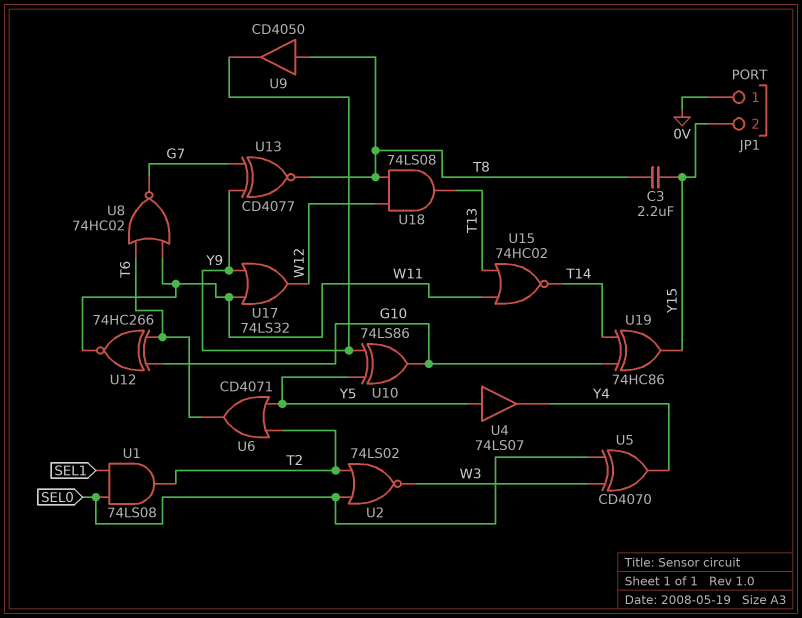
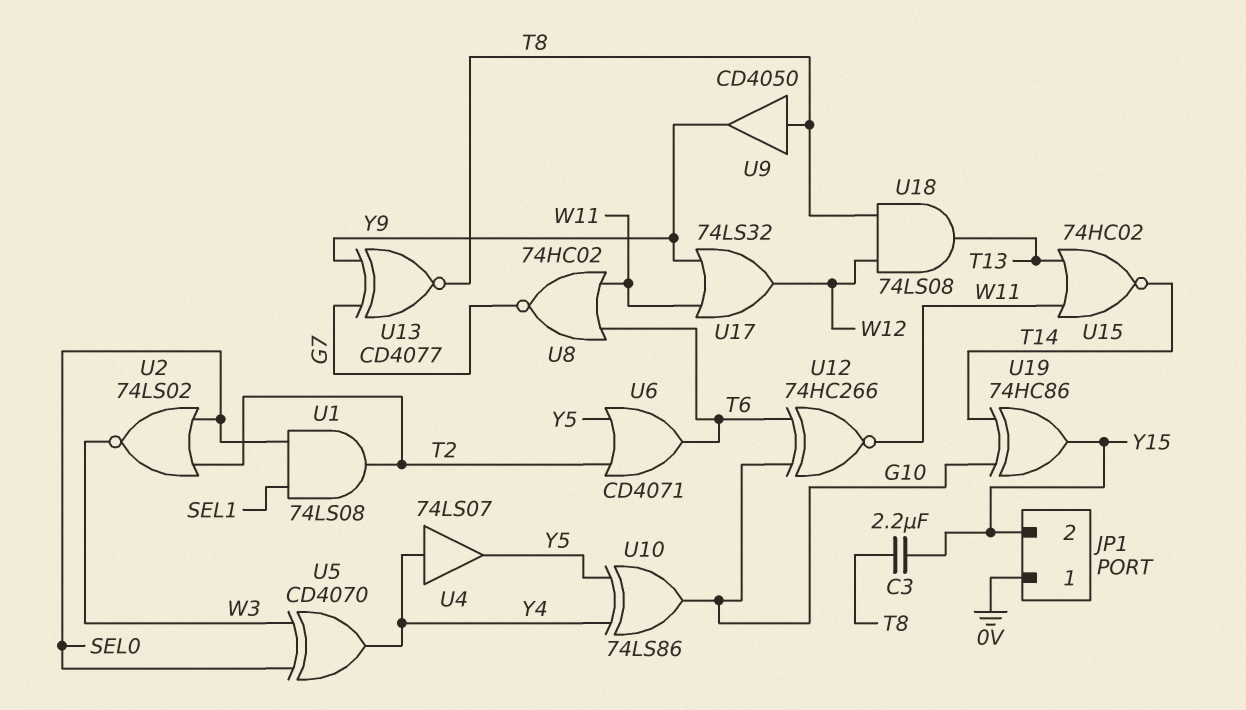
U4: buffer 74LS07 (in Y5, out Y4) -> buffer 74LS07 (in Y4, out Y5)
U10: XOR 74LS86 (in Y5, in Y9, out G10) -> XOR 74LS86 (in Y4, in Y5, out G10)

